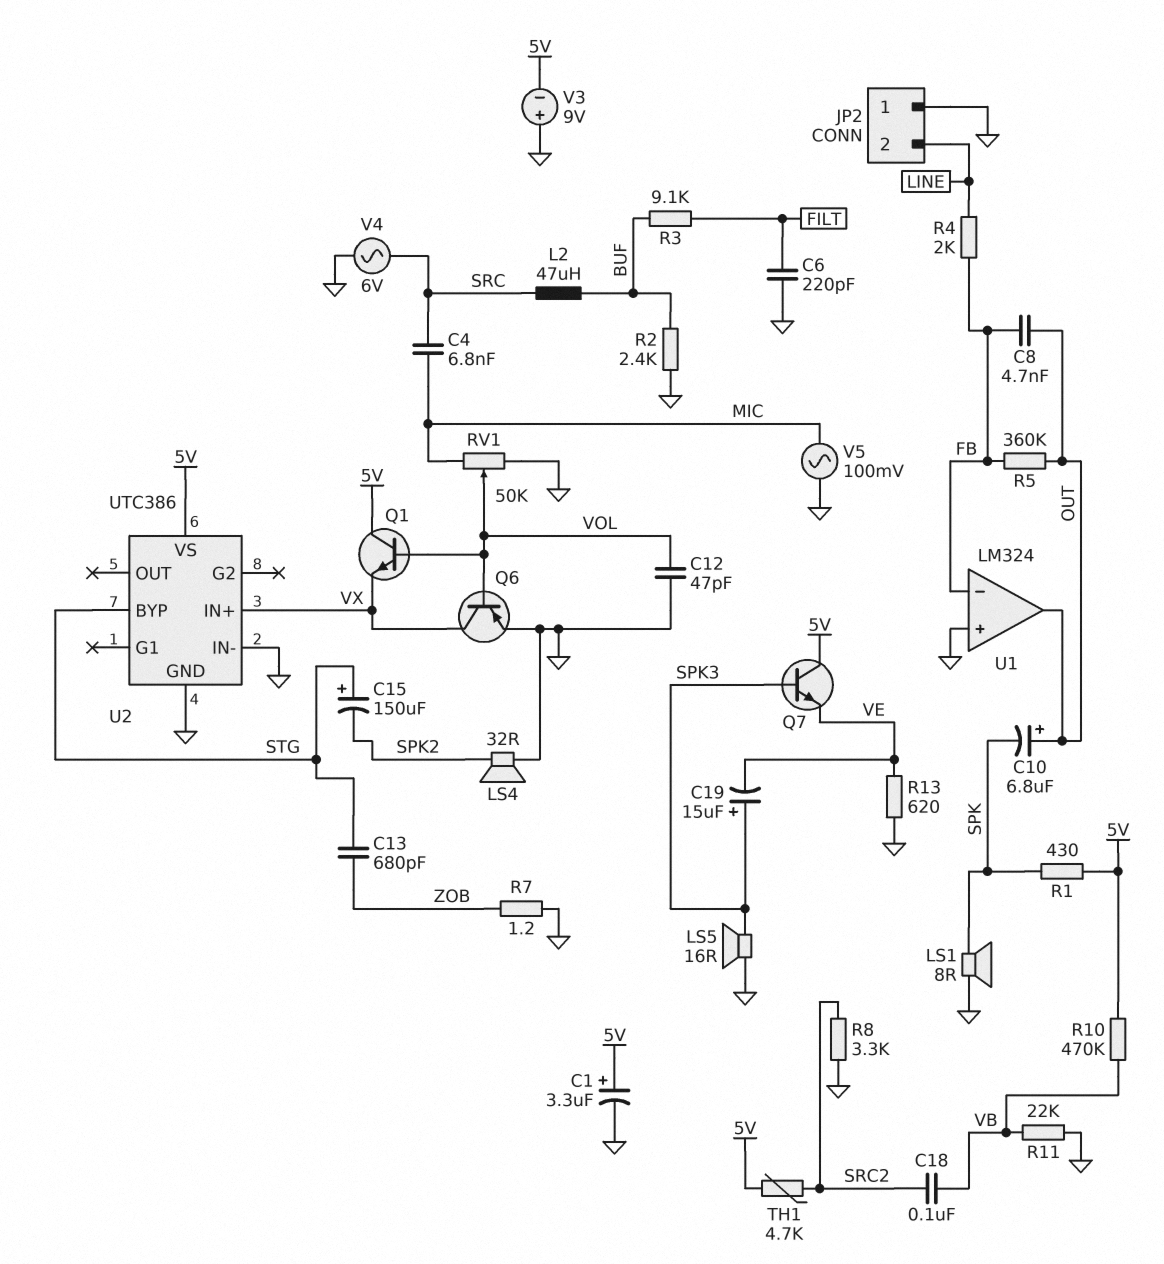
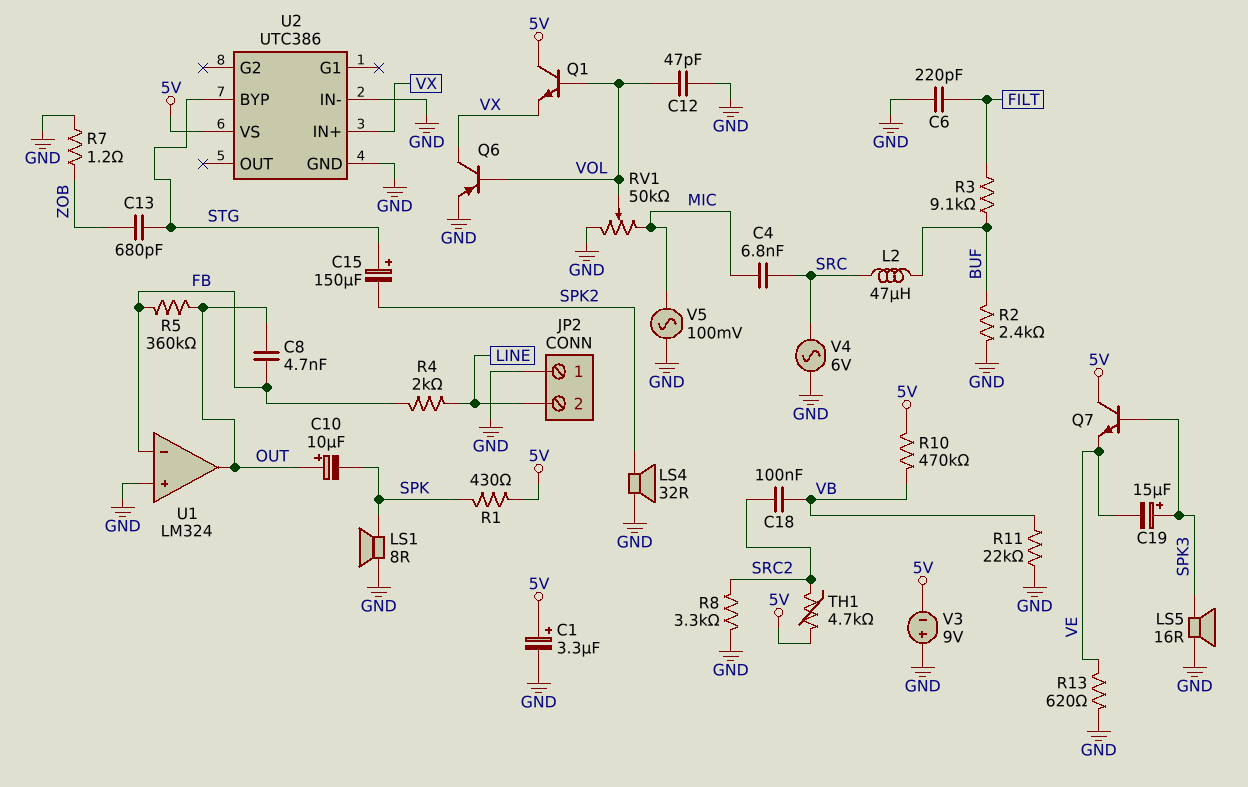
C10: 6.8uF (plus OUT, minus SPK) -> 10uF (plus OUT, minus SPK)

